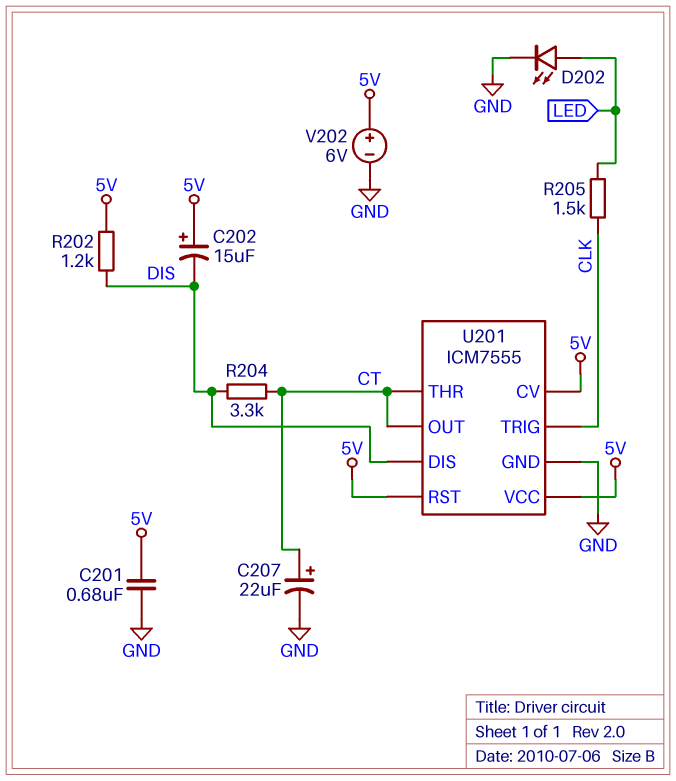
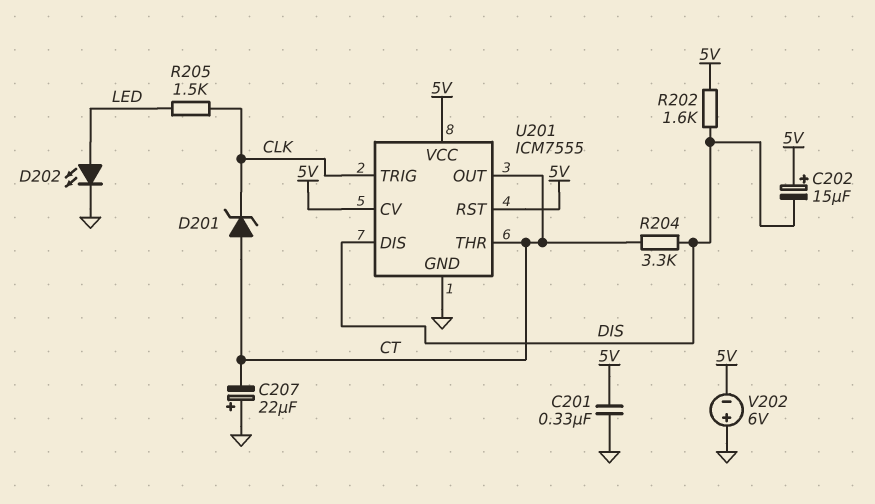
C201: 680nF (5V, GND) -> 330nF (5V, GND)
C207: 22uF (plus CT, minus GND) -> 22uF (plus GND, minus CT)
D201: none -> zener (A CT, K CLK)
R202: 1.2k (5V, DIS) -> 1.6k (5V, DIS)
V202: 6V (plus 5V, minus GND) -> 6V (plus GND, minus 5V)

